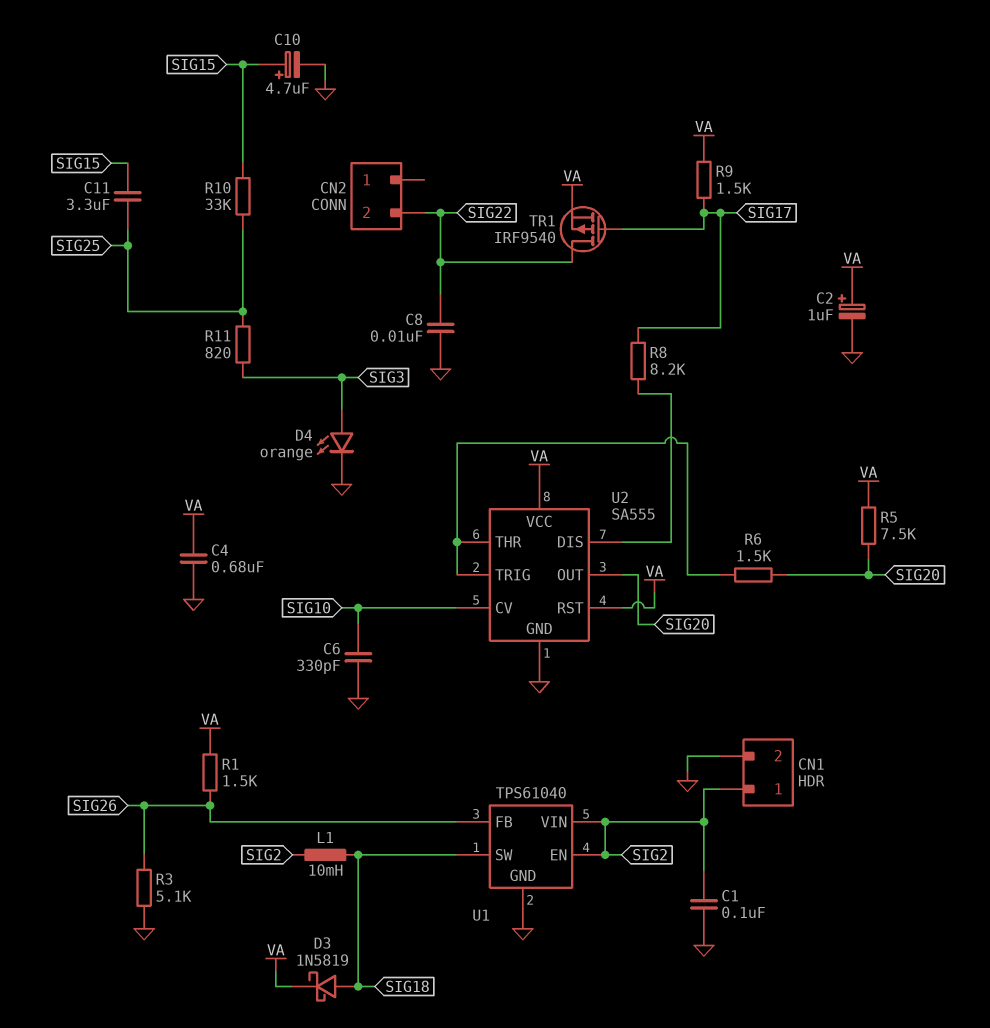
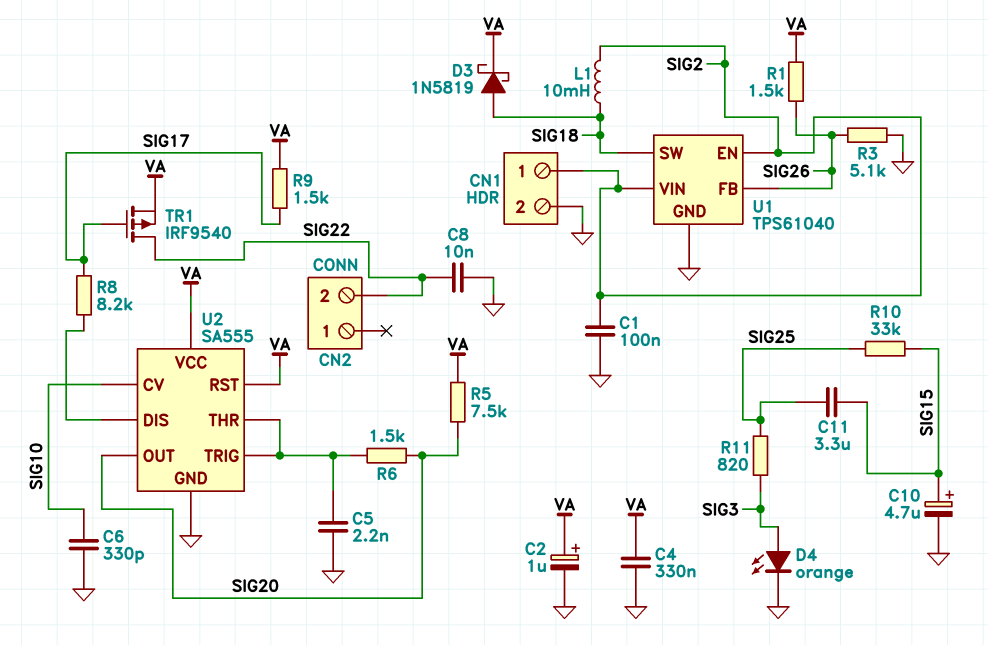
C4: 680nF (GND, VA) -> 330nF (GND, VA)
C5: none -> 2.2nF (GND, U2/THR)

